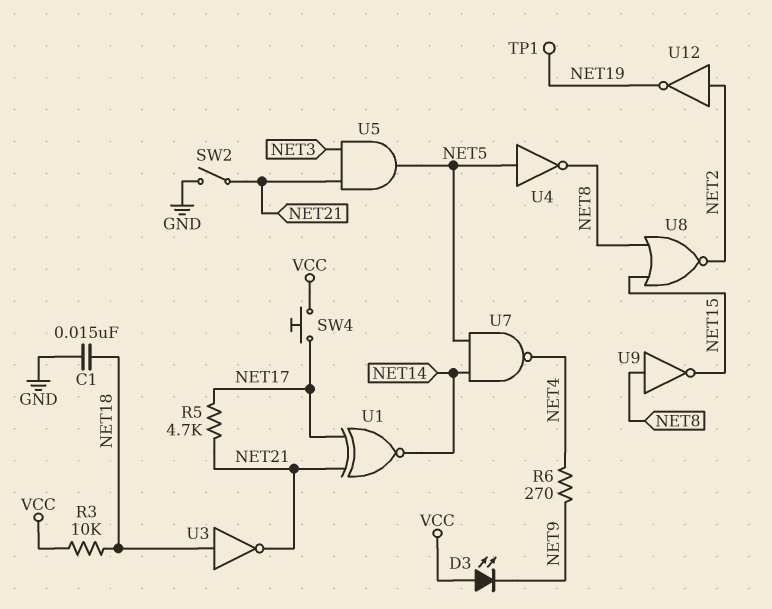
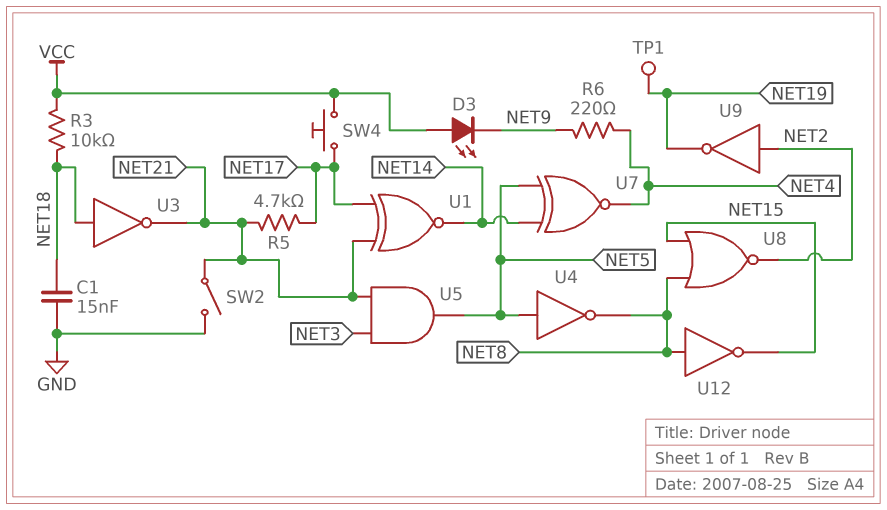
R6: 270 (NET4, NET9) -> 220 (NET4, NET9)
U7: NAND (in NET5, in NET14, out NET4) -> XNOR (in NET5, in NET14, out NET4)
U9: NOT (in NET8, out NET15) -> NOT (in NET2, out NET19)
U12: NOT (in NET2, out NET19) -> NOT (in NET8, out NET15)

